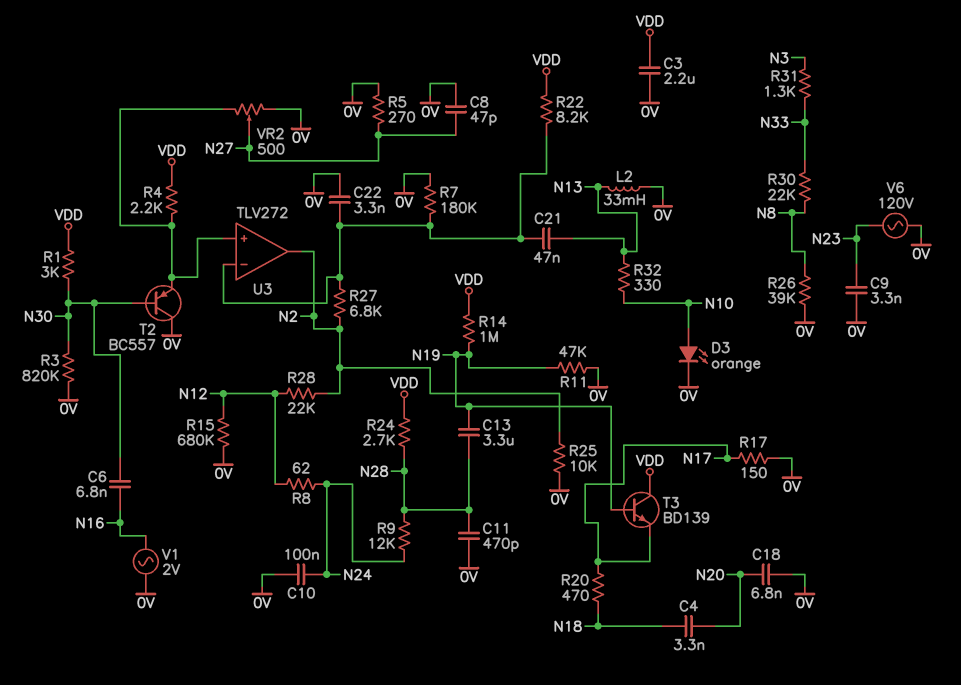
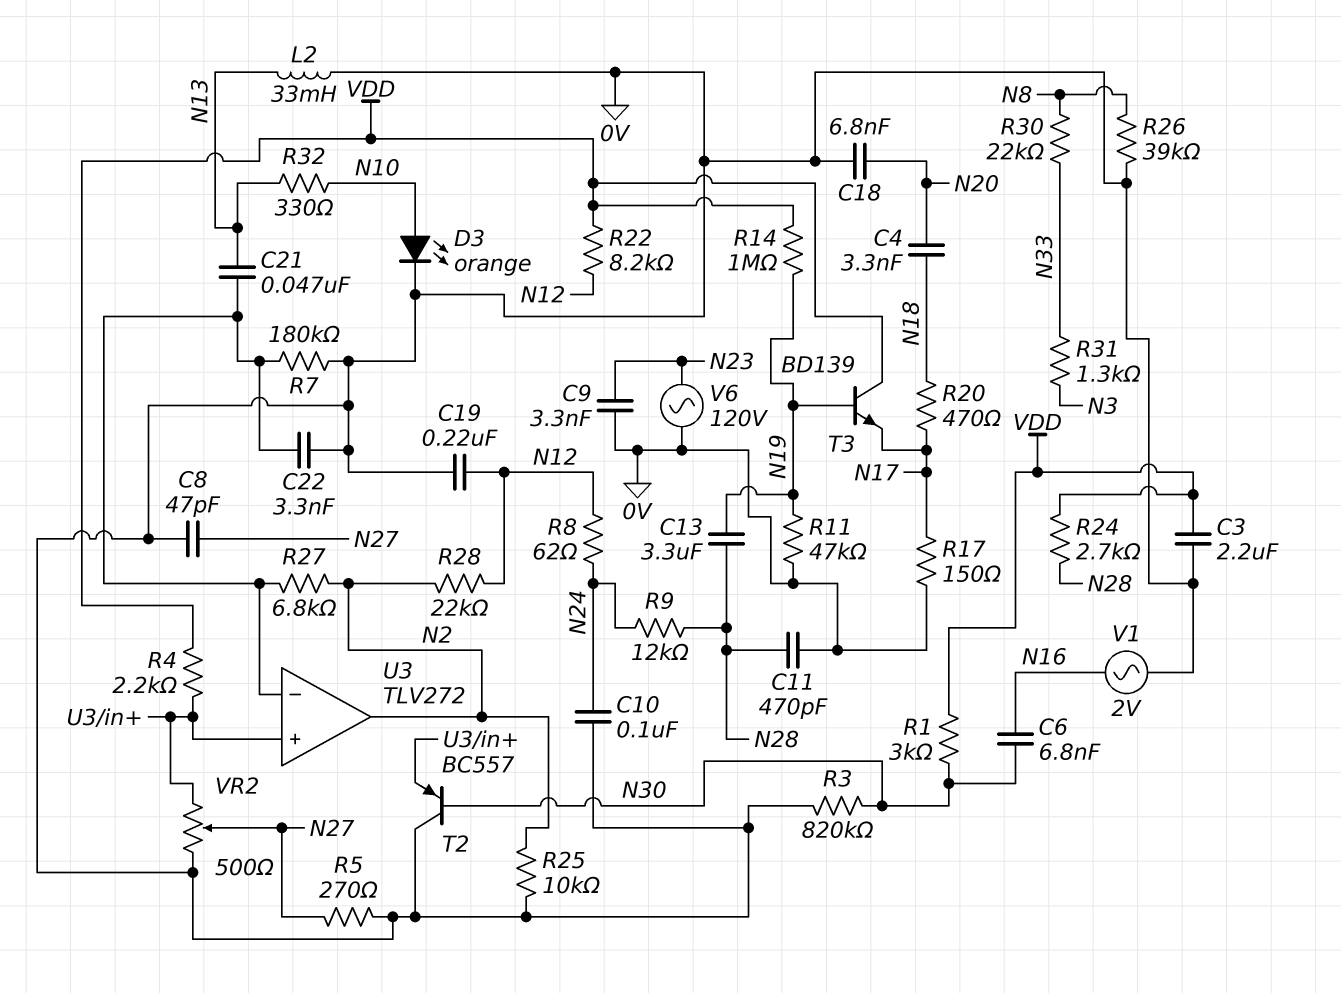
C19: none -> 220nF (0V, N12)
R15: 680k (0V, N12) -> none
R22: 8.2k (U3/in-, VDD) -> 8.2k (N12, VDD)

